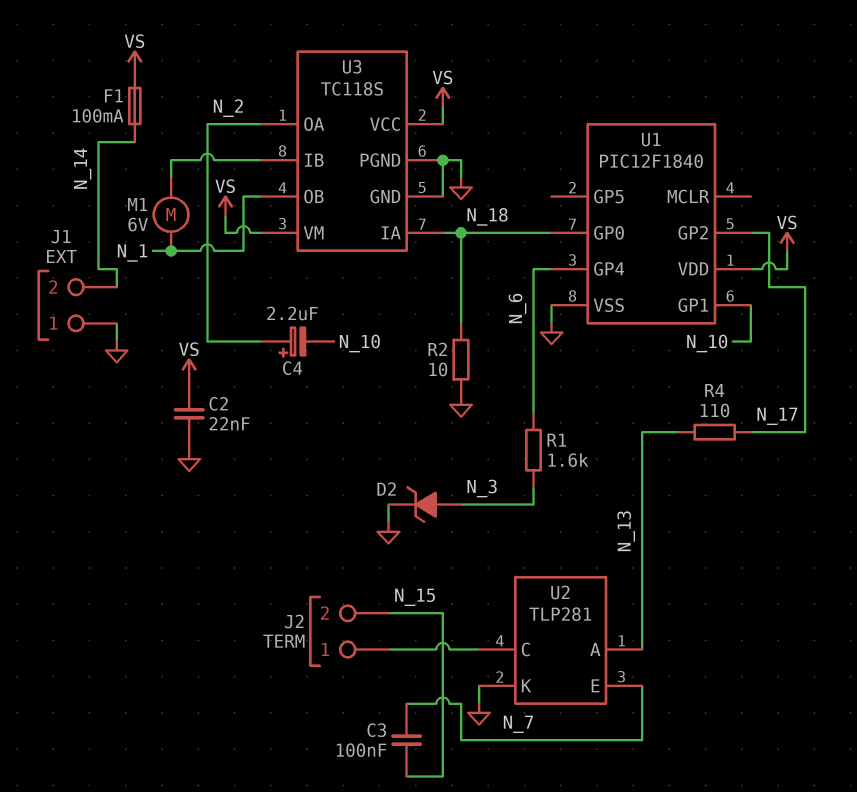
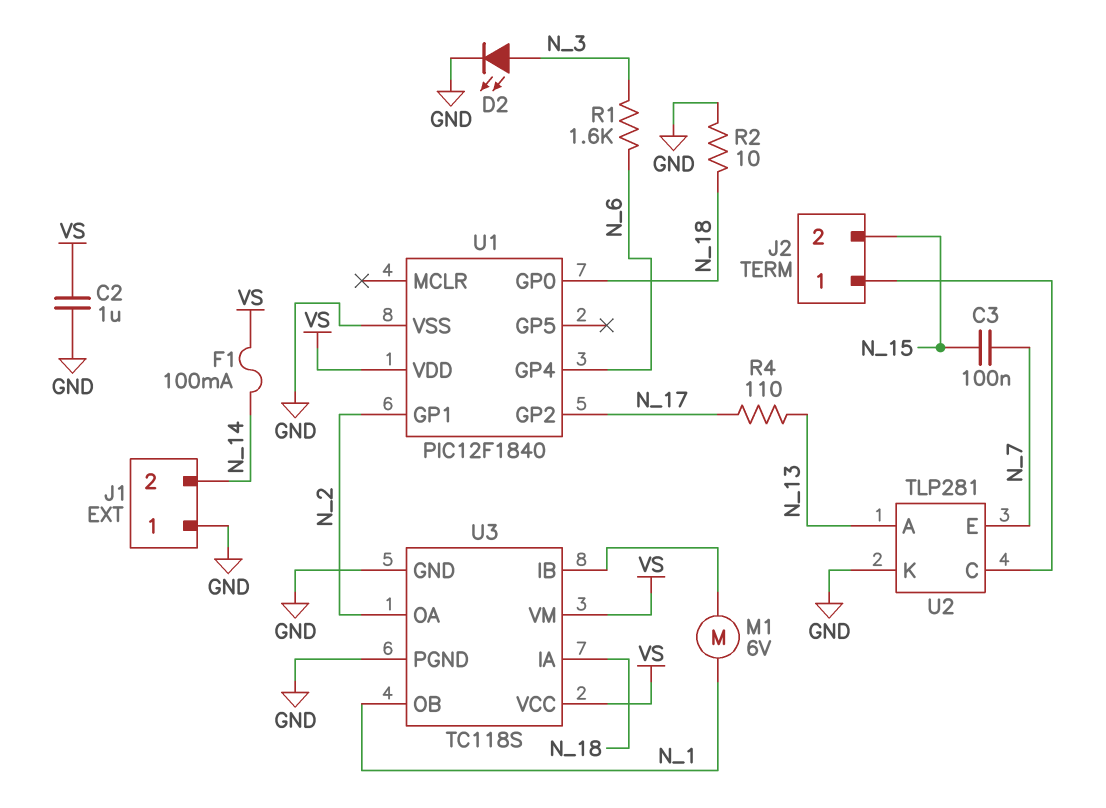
C2: 22nF (GND, VS) -> 1uF (GND, VS)
C4: 2.2uF (plus N_2, minus N_10) -> none
D2: zener (A N_3, K GND) -> LED (A N_3, K GND)
U1 pin GP1: N_10 -> N_2

